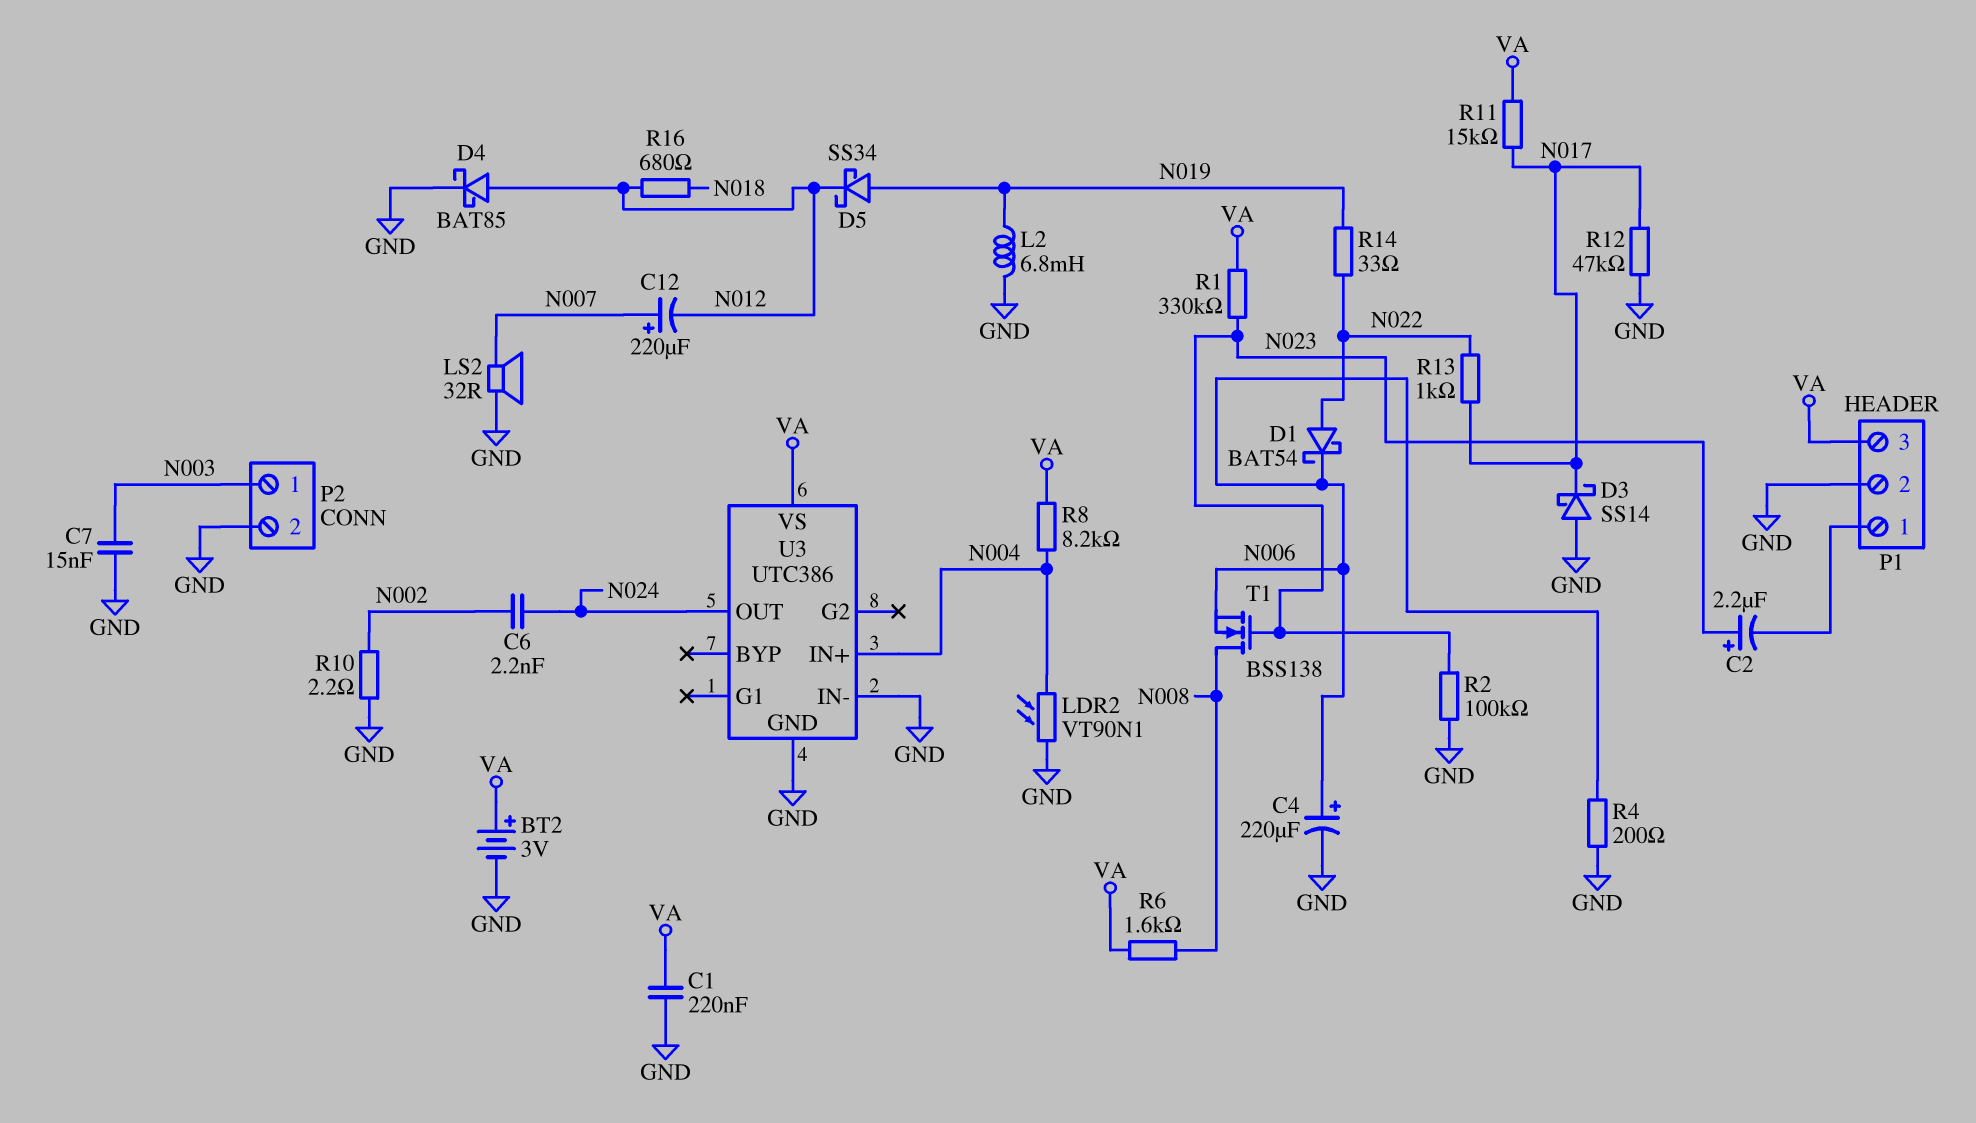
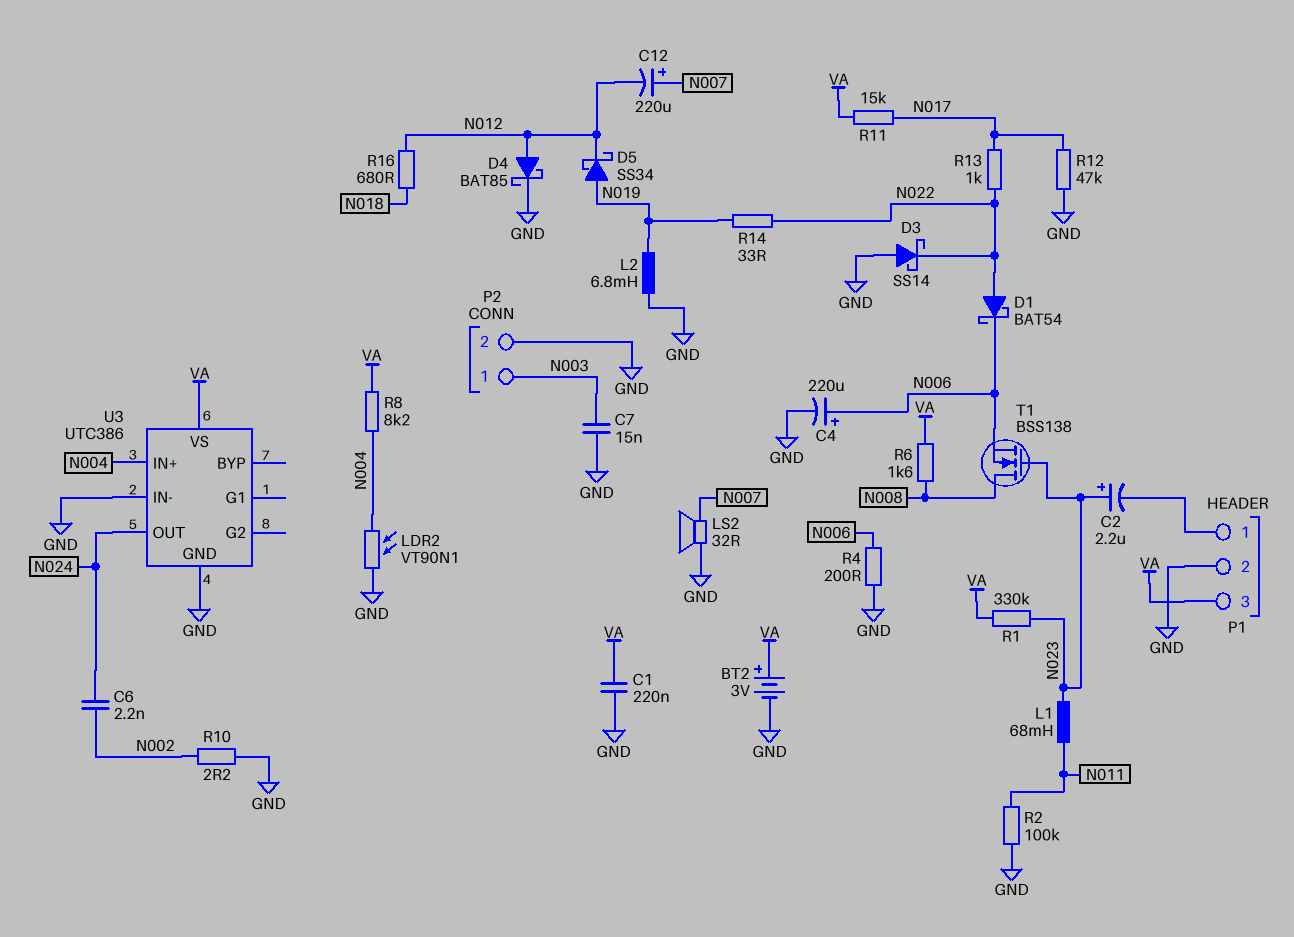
D3: schottky SS14 (A GND, K N017) -> schottky SS14 (A GND, K N022)
L1: none -> 68mH (N011, N023)
R2: 100k (GND, N023) -> 100k (GND, N011)

